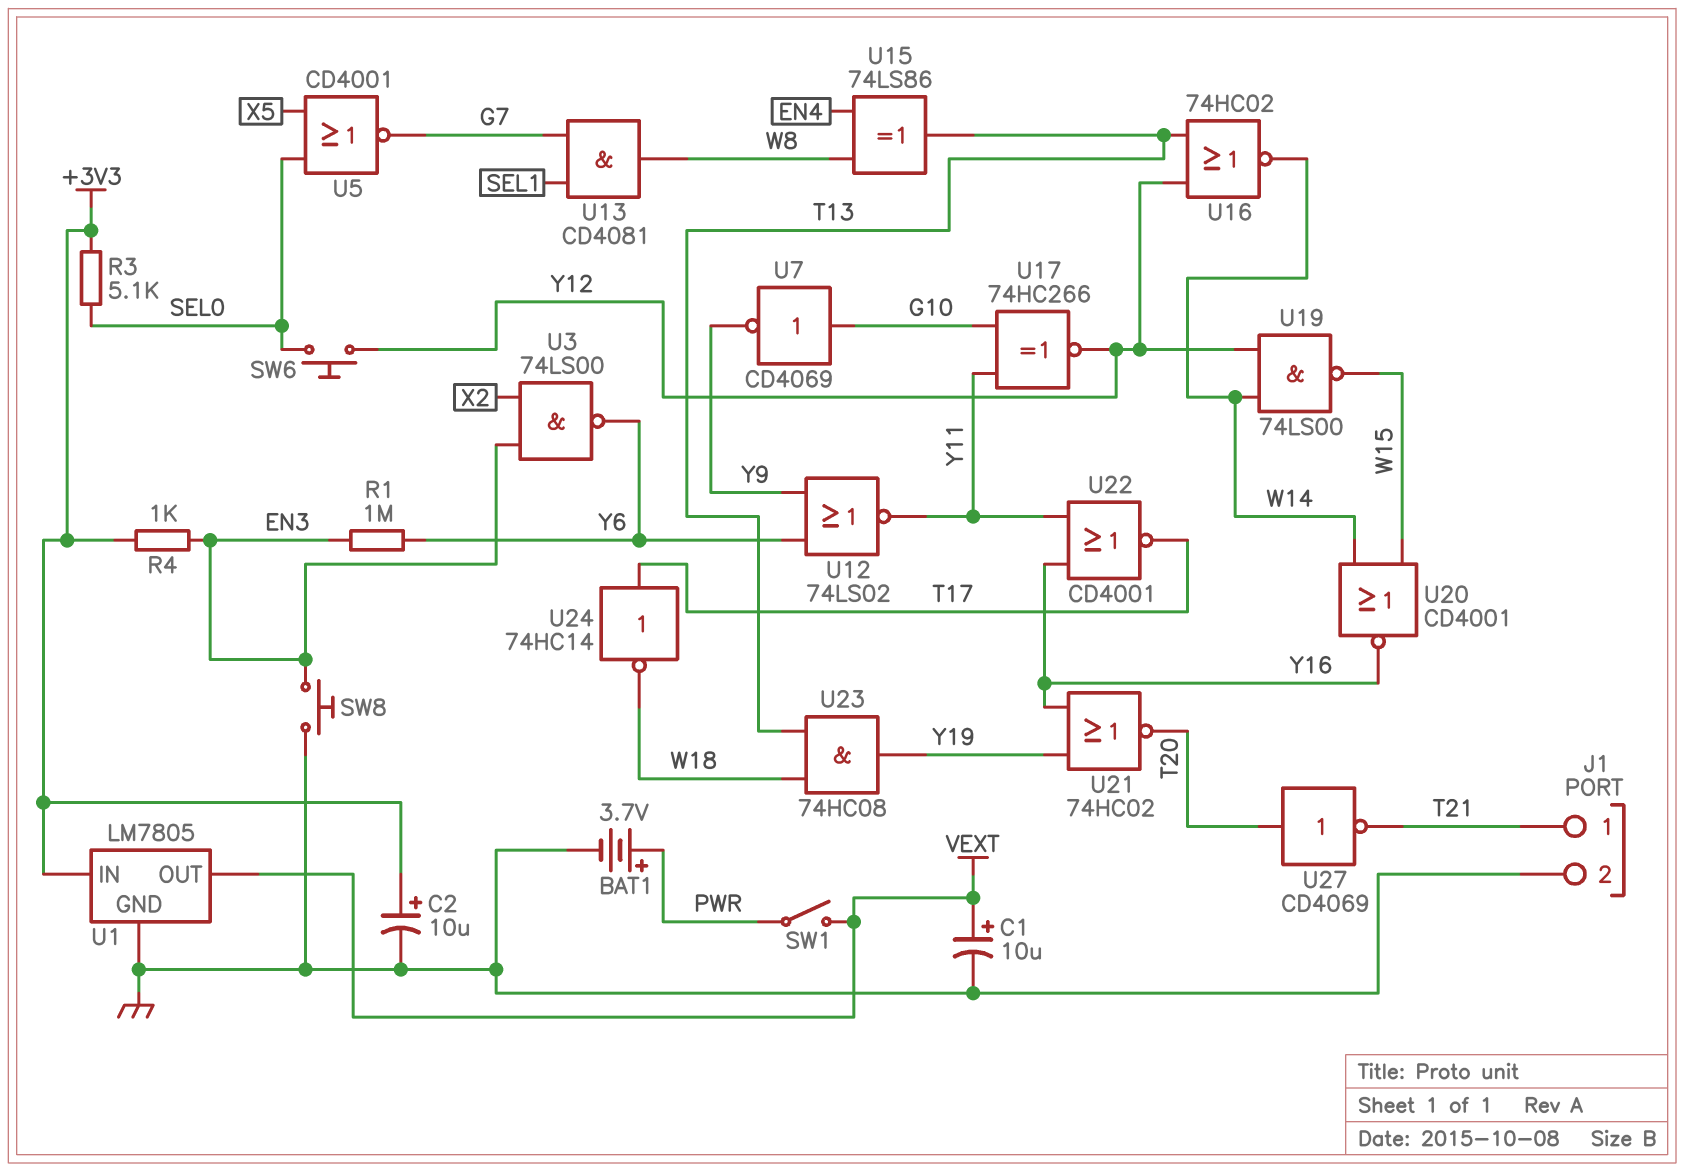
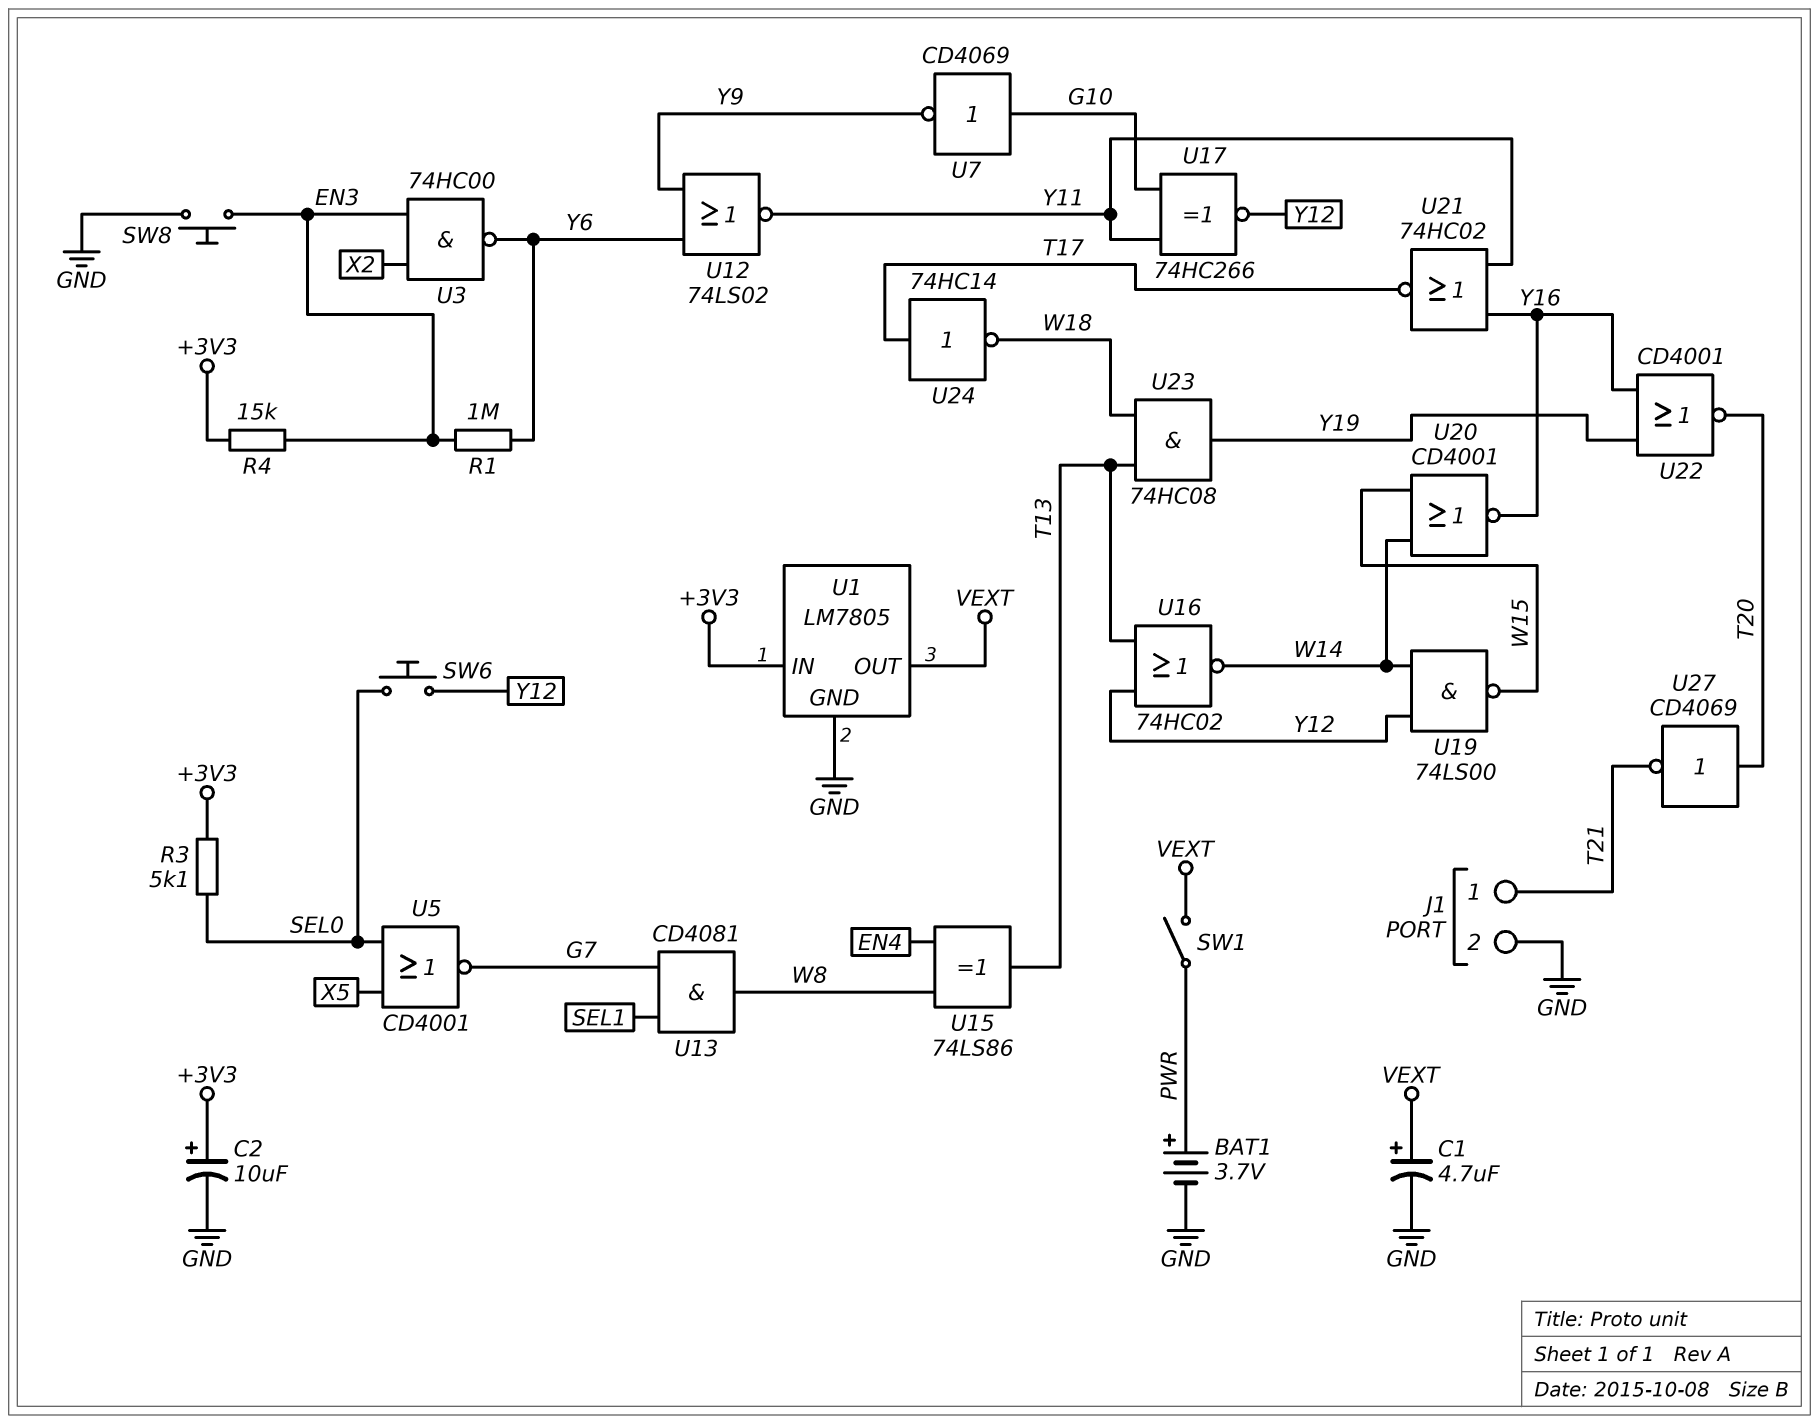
C1: 10uF (plus VEXT, minus GND) -> 4.7uF (plus VEXT, minus GND)
R4: 1k (+3V3, EN3) -> 15k (+3V3, EN3)
U3: NAND 74LS00 (in EN3, in X2, out Y6) -> NAND 74HC00 (in EN3, in X2, out Y6)
U21: NOR 74HC02 (in Y16, in Y19, out T20) -> NOR 74HC02 (in Y11, in Y16, out T17)
U22: NOR CD4001 (in Y11, in Y16, out T17) -> NOR CD4001 (in Y16, in Y19, out T20)

